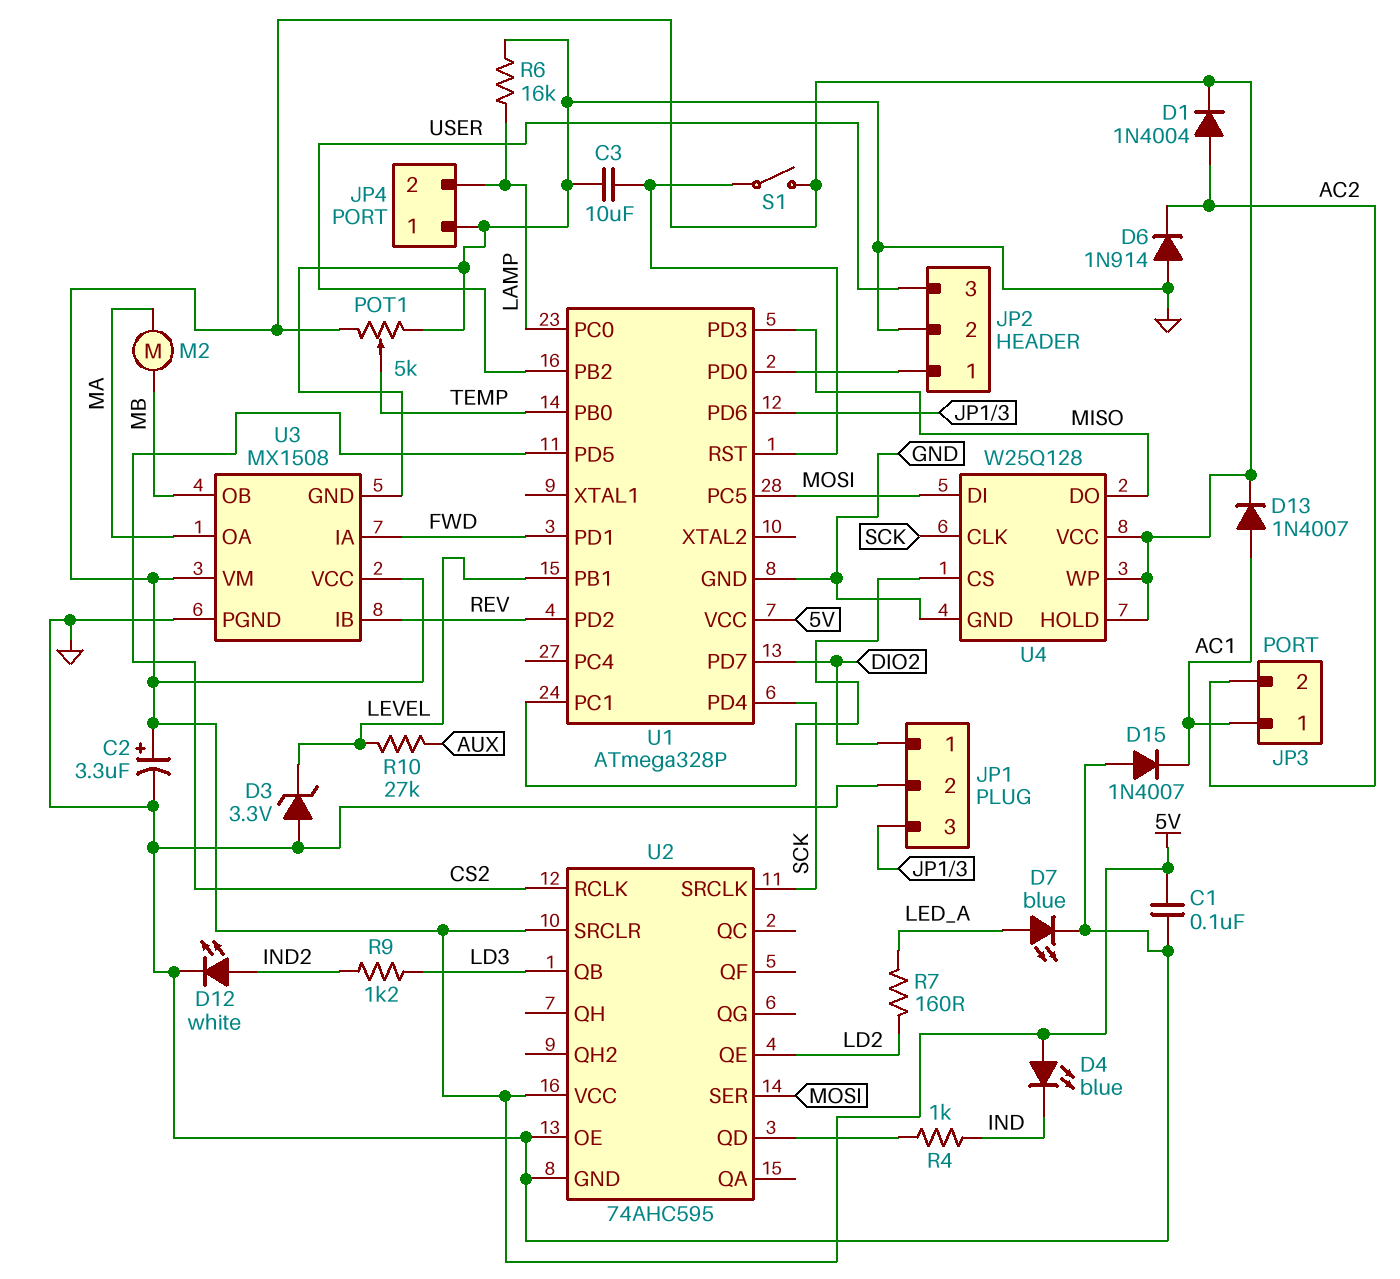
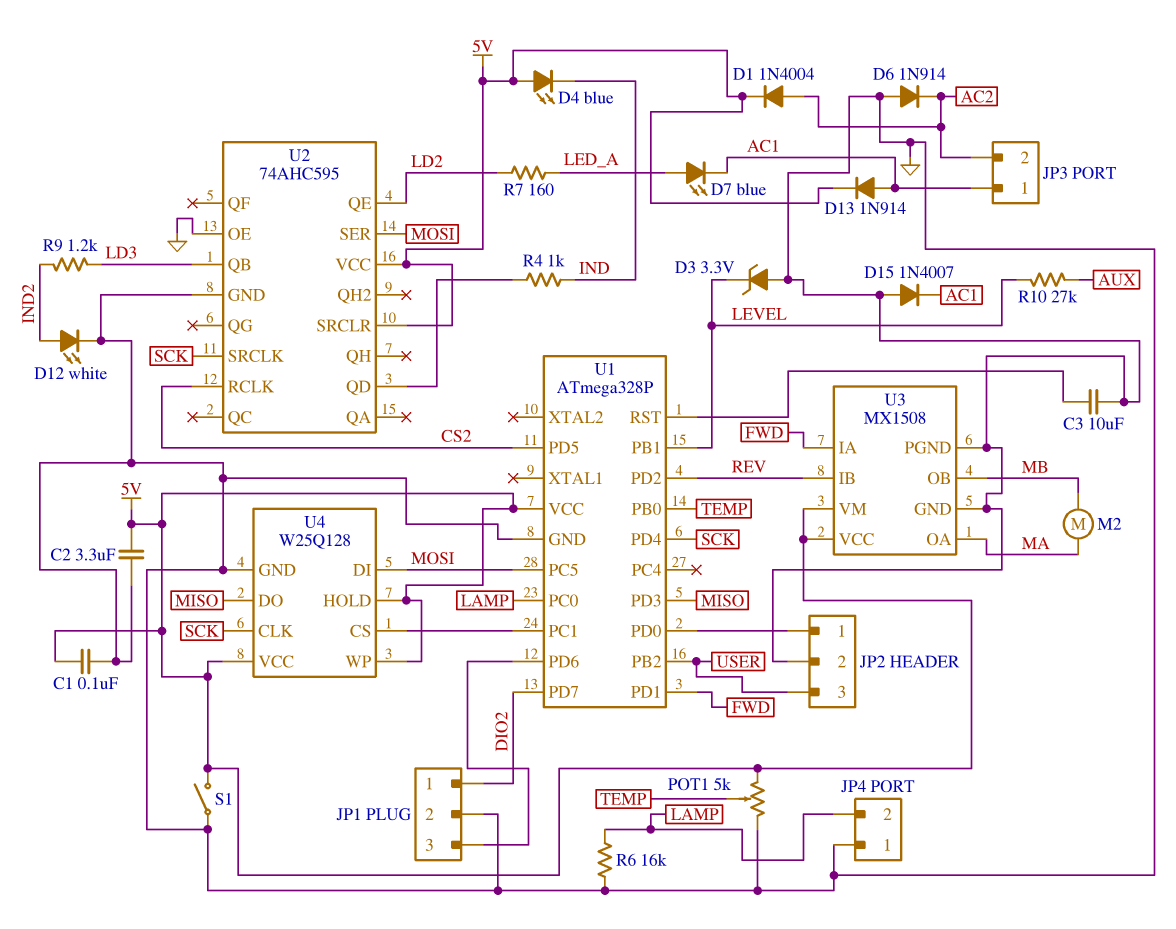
C2: 3.3uF (plus 5V, minus GND) -> 3.3uF (5V, GND)
D7: LED blue (A LED_A, K GND) -> LED blue (A LED_A, K AC1)
D13: diode 1N4007 (A AC1, K 5V) -> diode 1N914 (A AC1, K 5V)
S1: switch (5V, U1/RST) -> switch (5V, GND)

